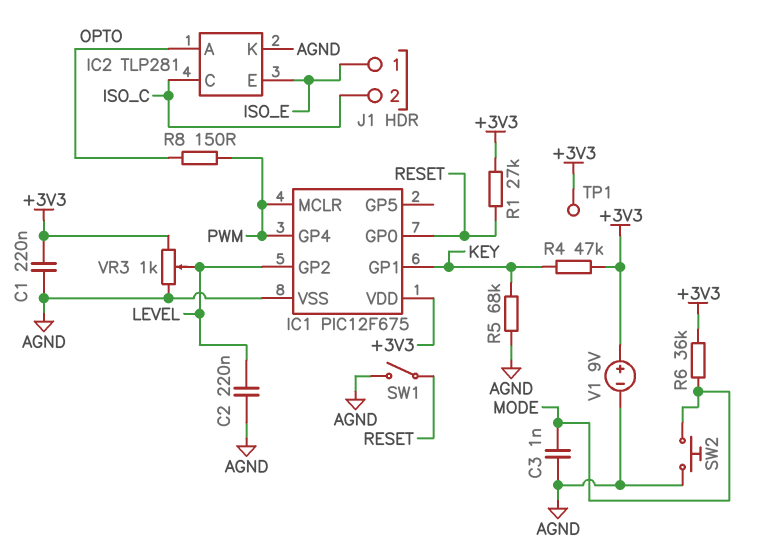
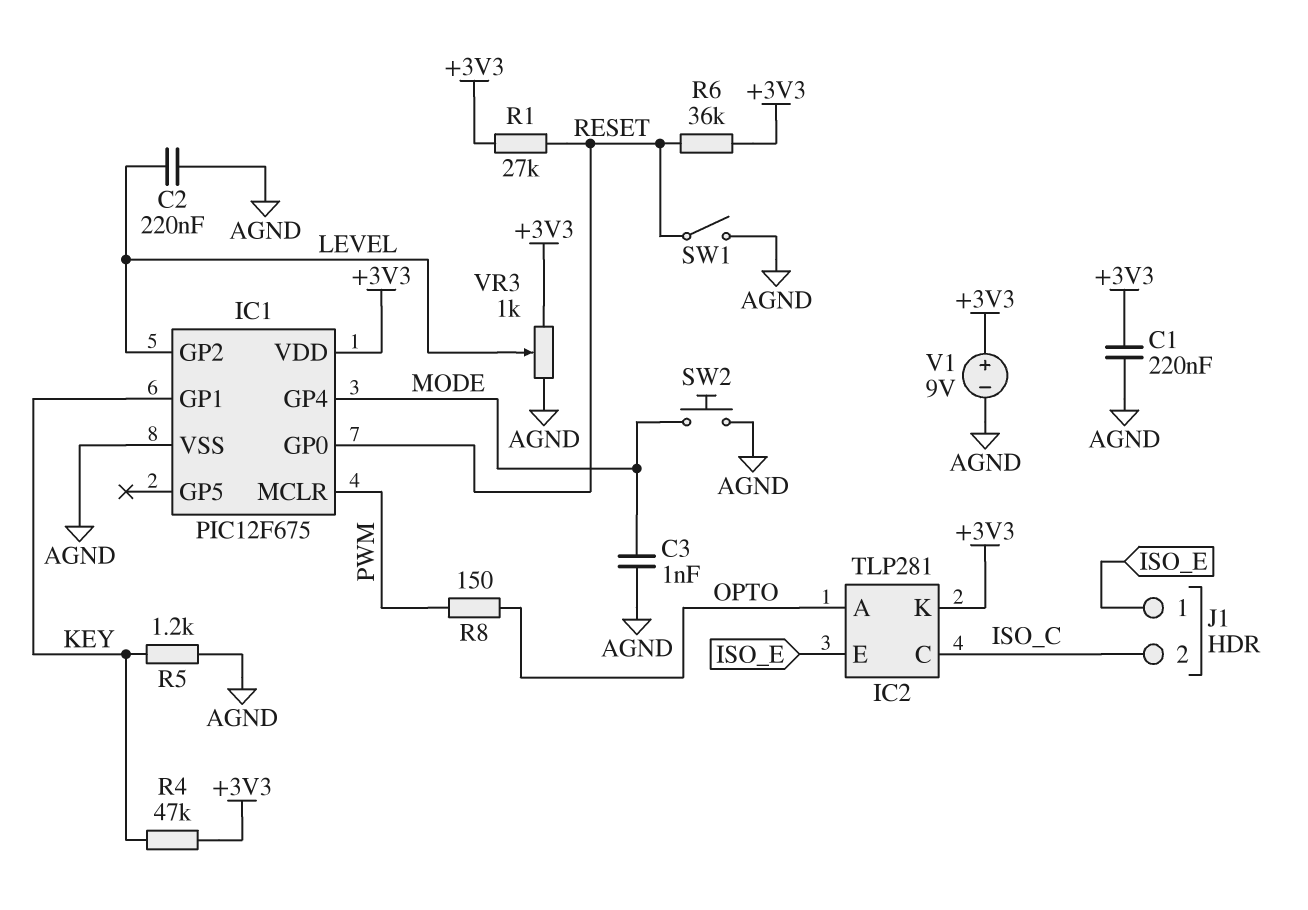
IC1 pin GP4: PWM -> MODE
IC2 pin K: AGND -> +3V3
R5: 68k (AGND, KEY) -> 1.2k (AGND, KEY)
R6: 36k (+3V3, MODE) -> 36k (+3V3, RESET)
TP1: test point (+3V3) -> none

